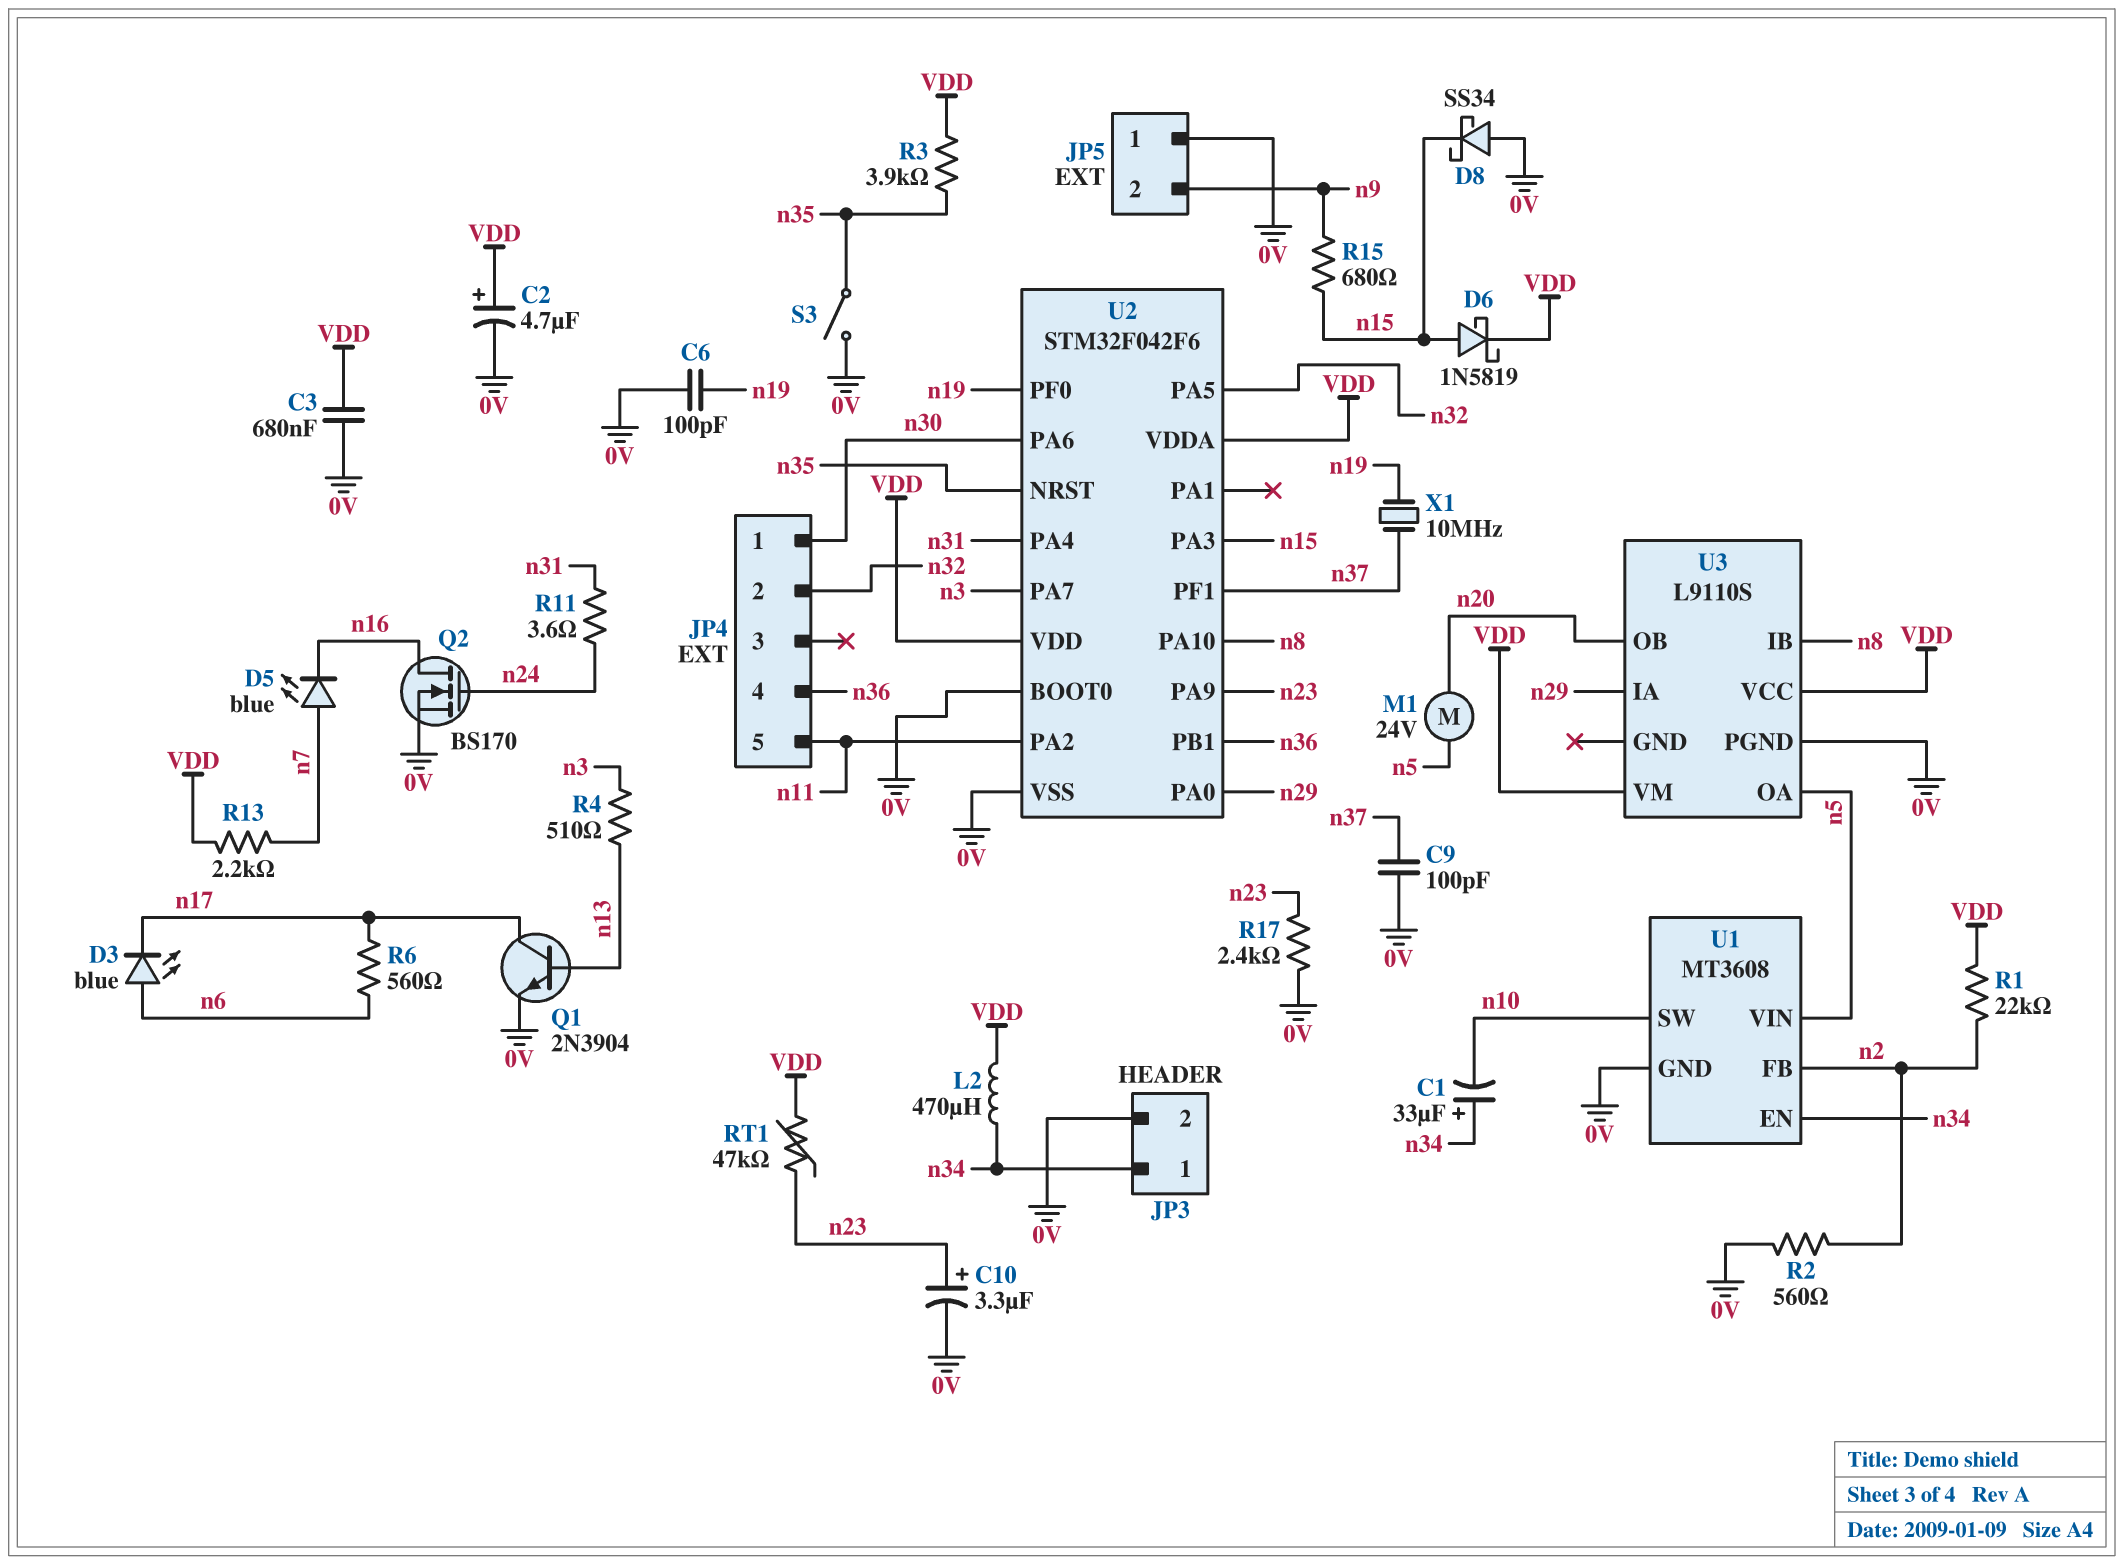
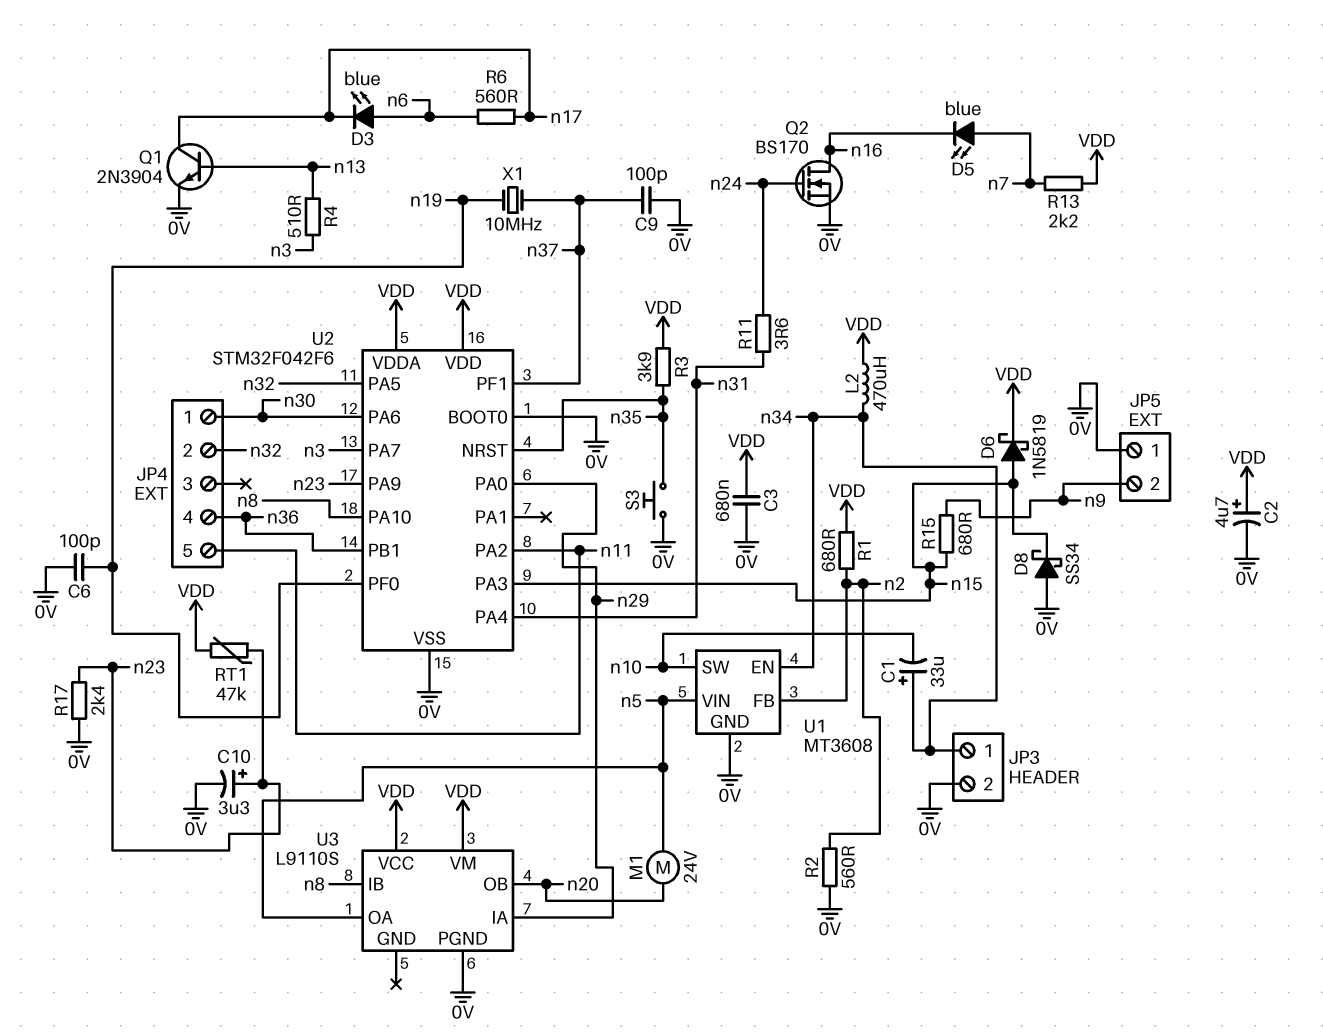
R1: 22k (VDD, n2) -> 680 (VDD, n2)
S3: switch (0V, n35) -> button (0V, n35)

